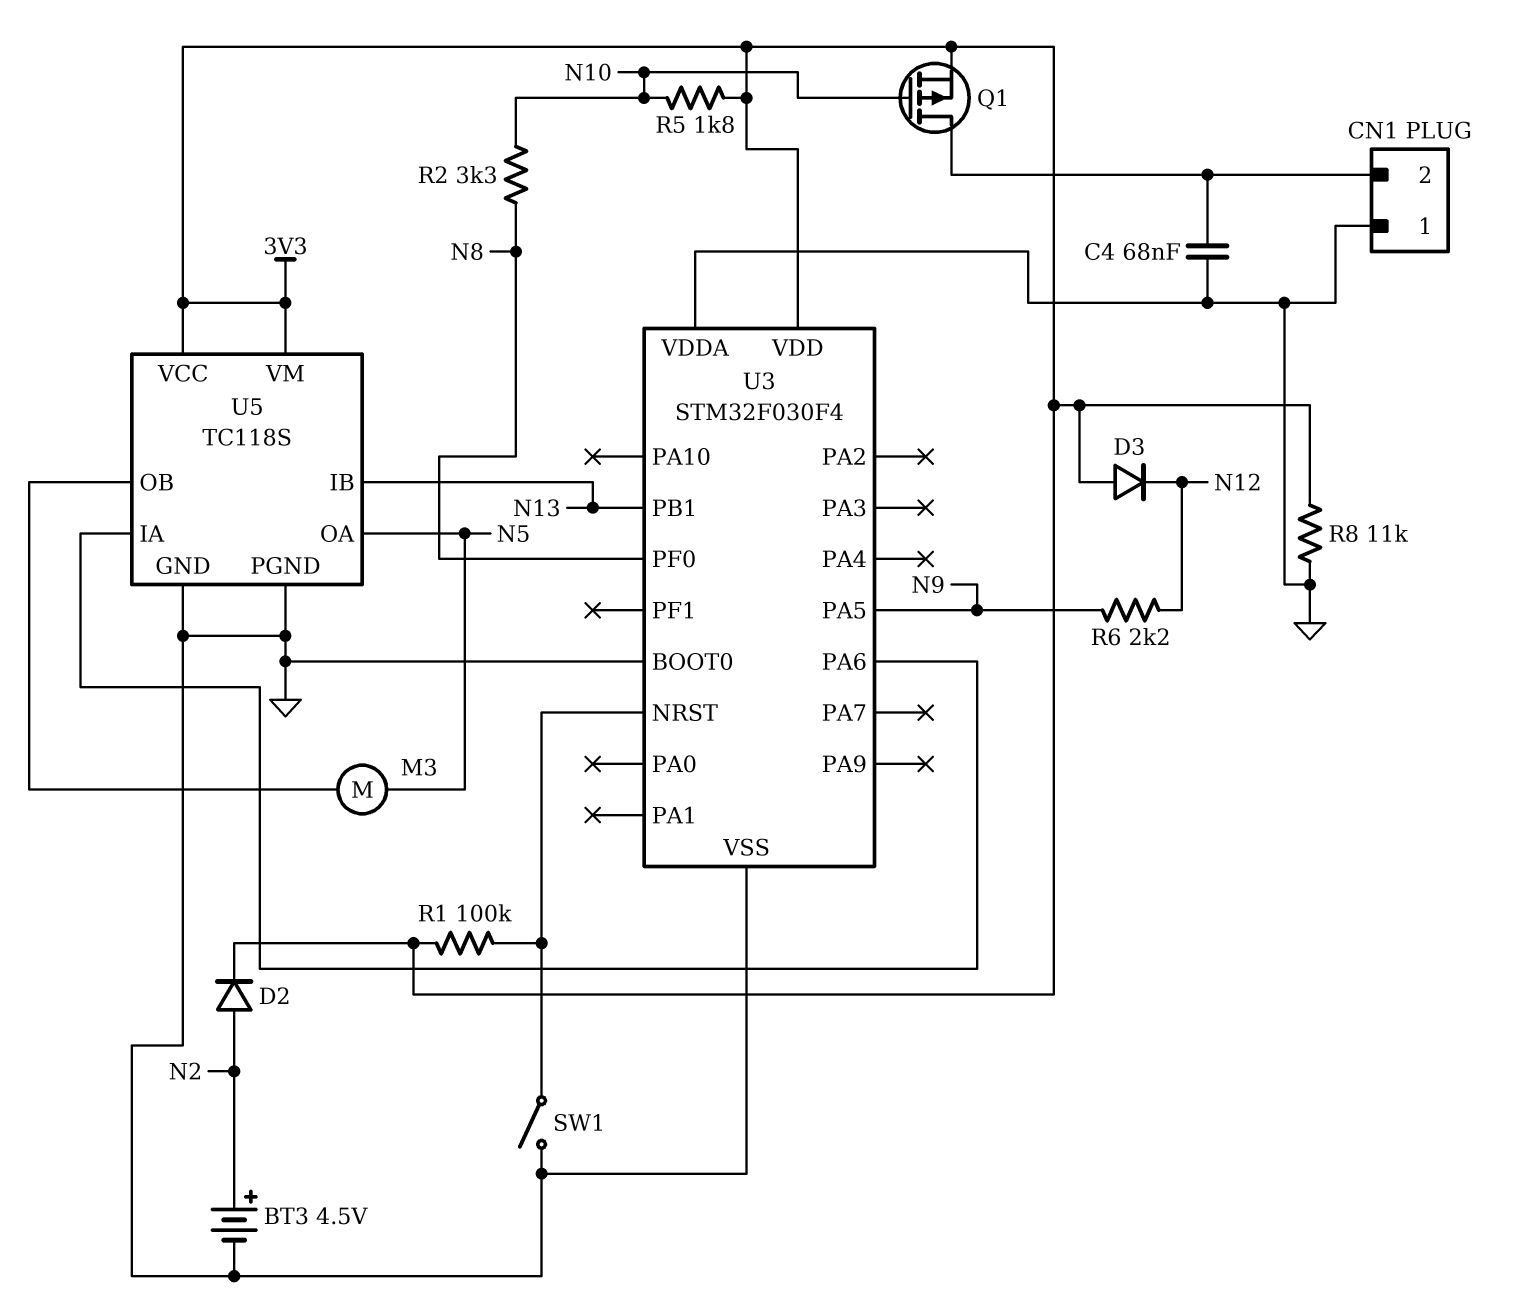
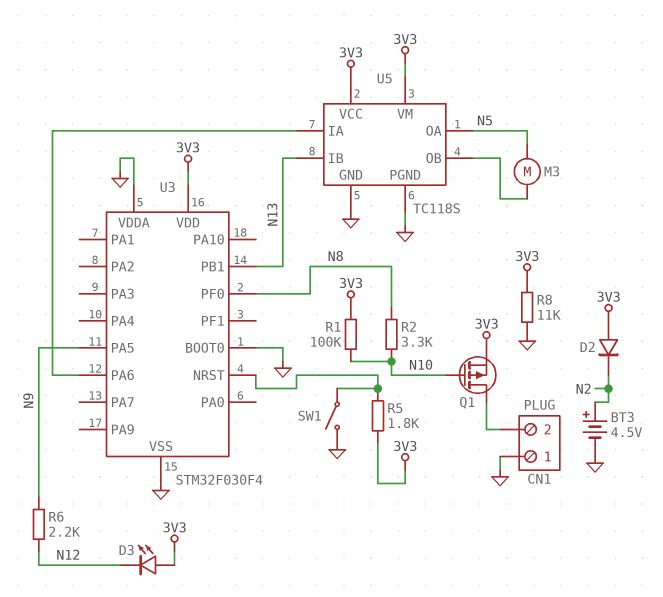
C4: 68nF (CN1/2, GND) -> none
D2: diode (A N2, K 3V3) -> diode (A 3V3, K N2)
D3: diode (A 3V3, K N12) -> LED (A 3V3, K N12)
R1: 100k (3V3, U3/NRST) -> 100k (3V3, N10)
R5: 1.8k (3V3, N10) -> 1.8k (3V3, U3/NRST)

